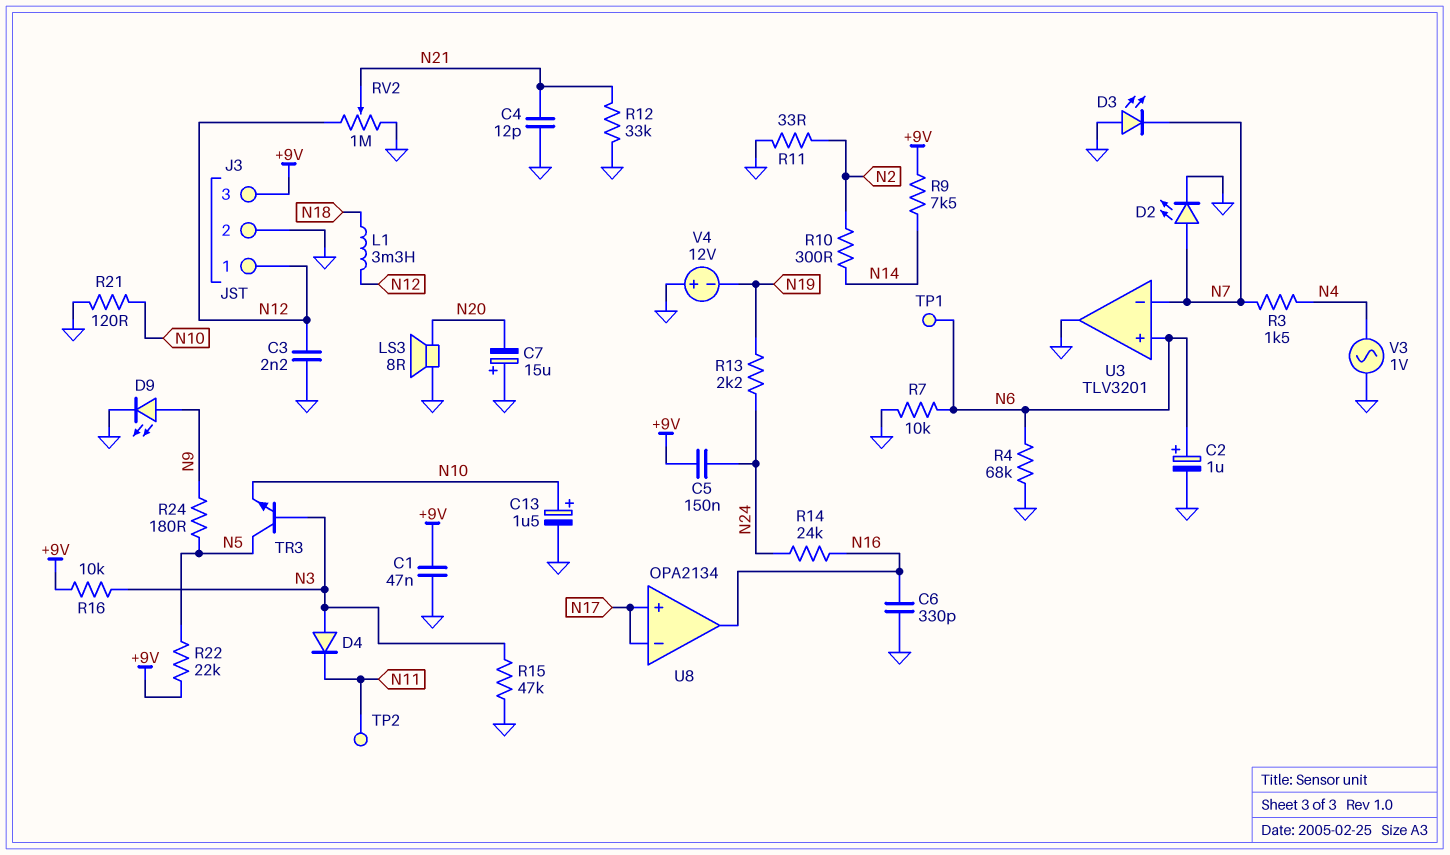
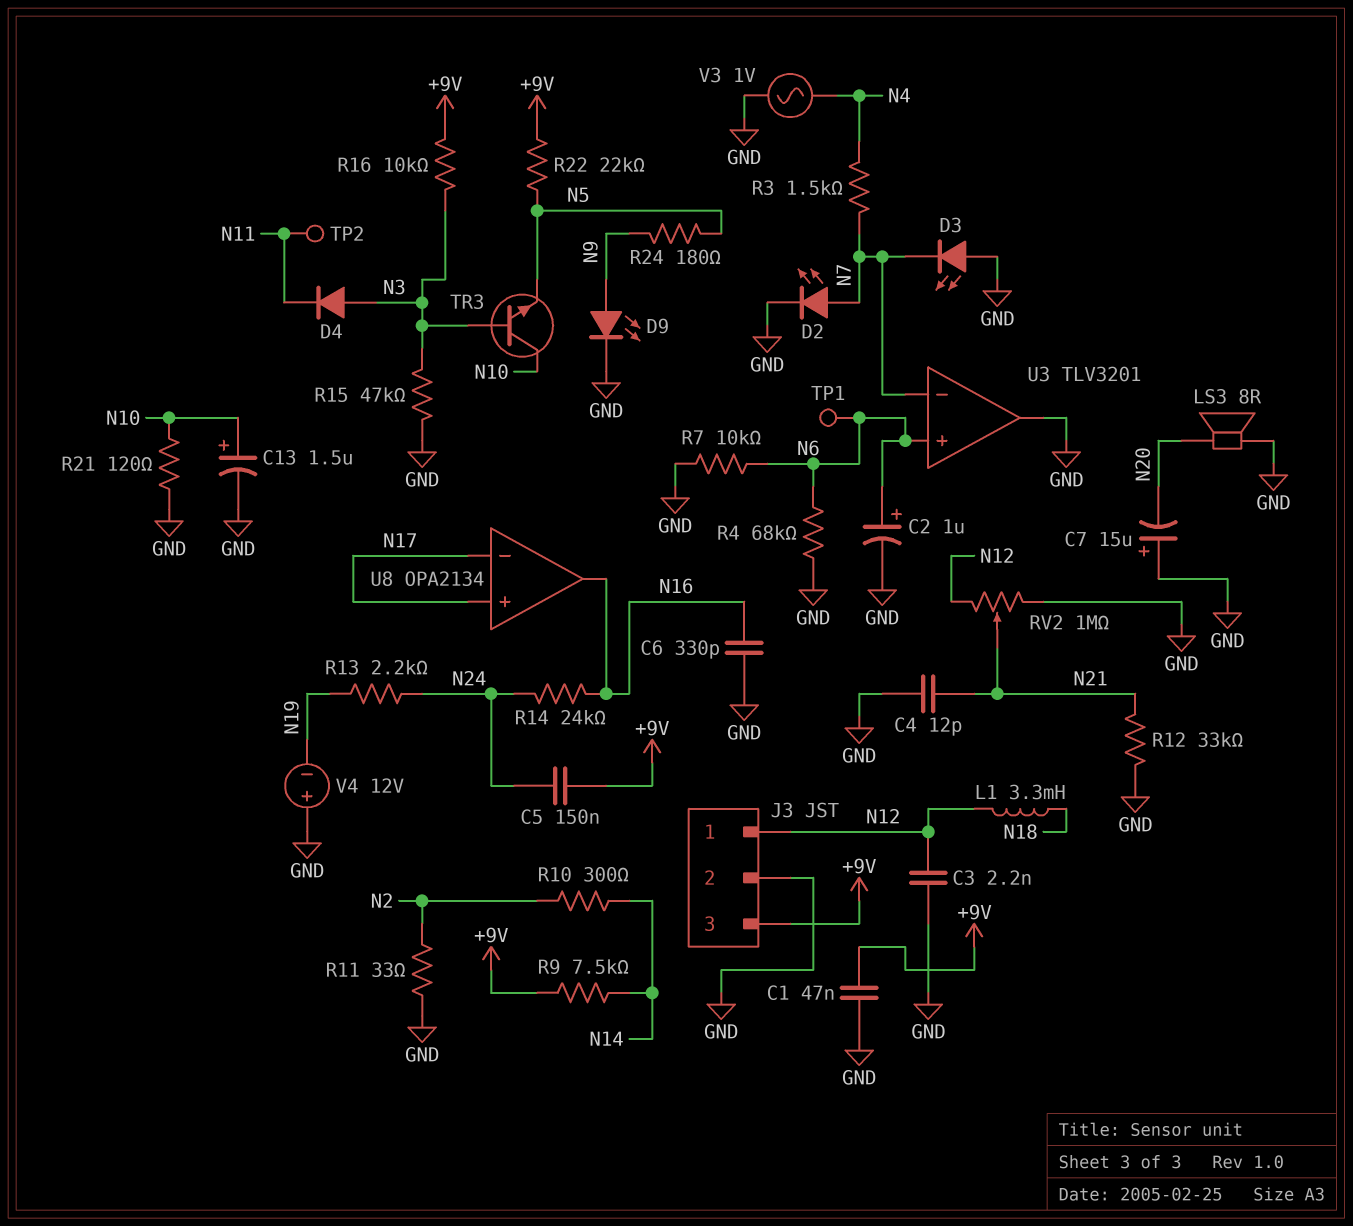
TR3: NPN (B N3, C N5, E N10) -> NPN (B N3, C N10, E N5)

